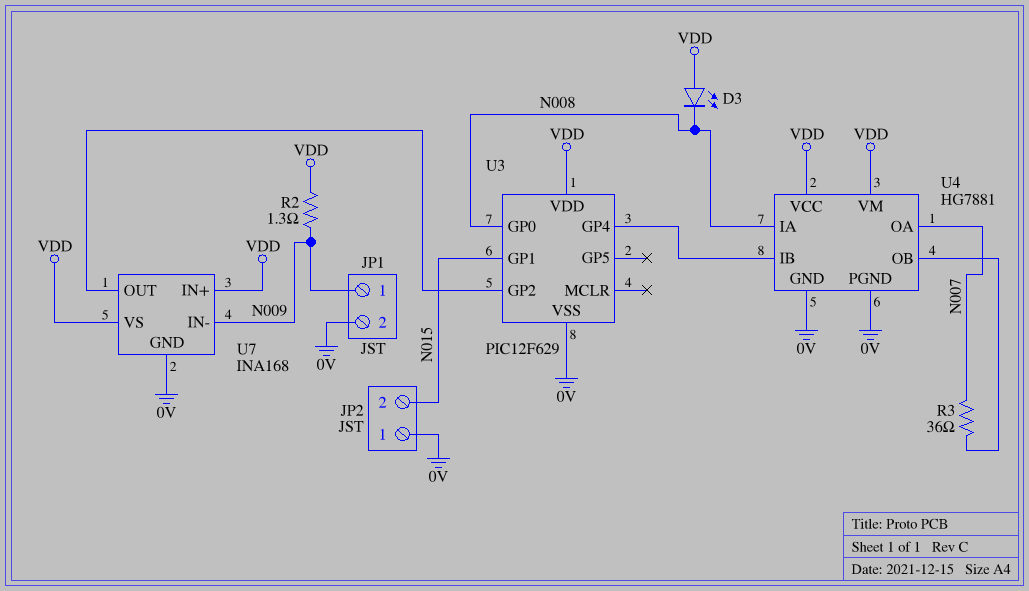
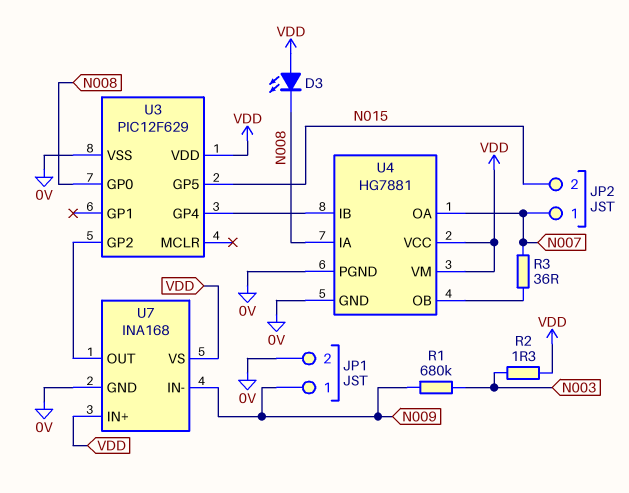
JP2 pin 1: 0V -> N007
R1: none -> 680k (N003, N009)
R2: 1.3 (N009, VDD) -> 1.3 (N003, VDD)
U3 pin GP1: N015 -> none
U3 pin GP5: none -> N015

